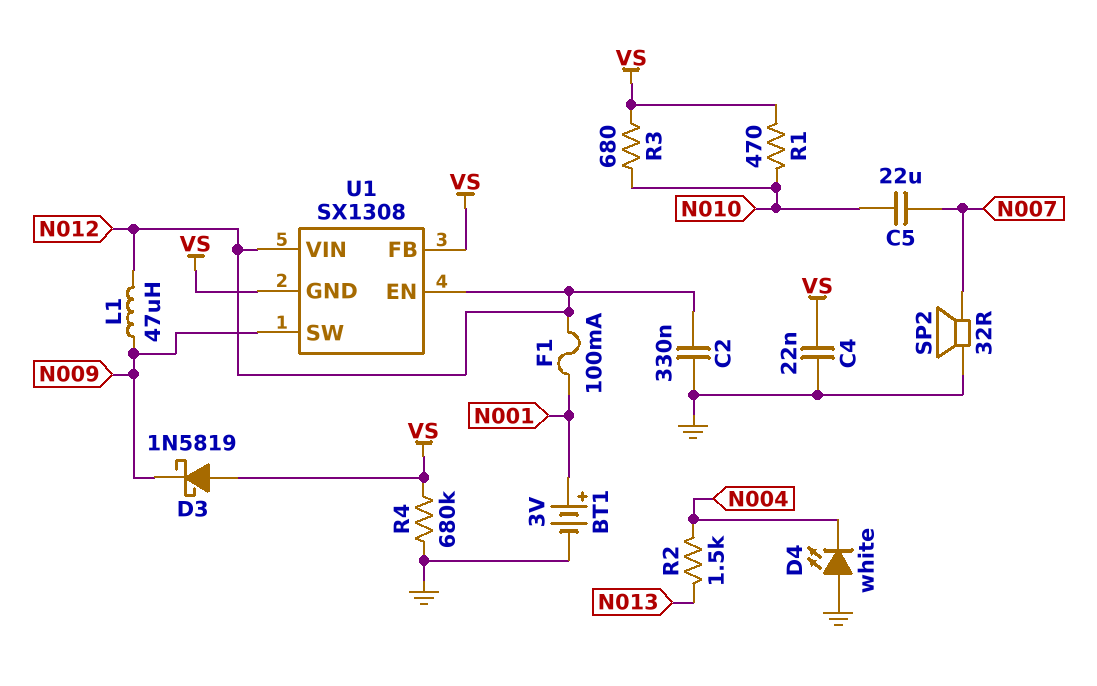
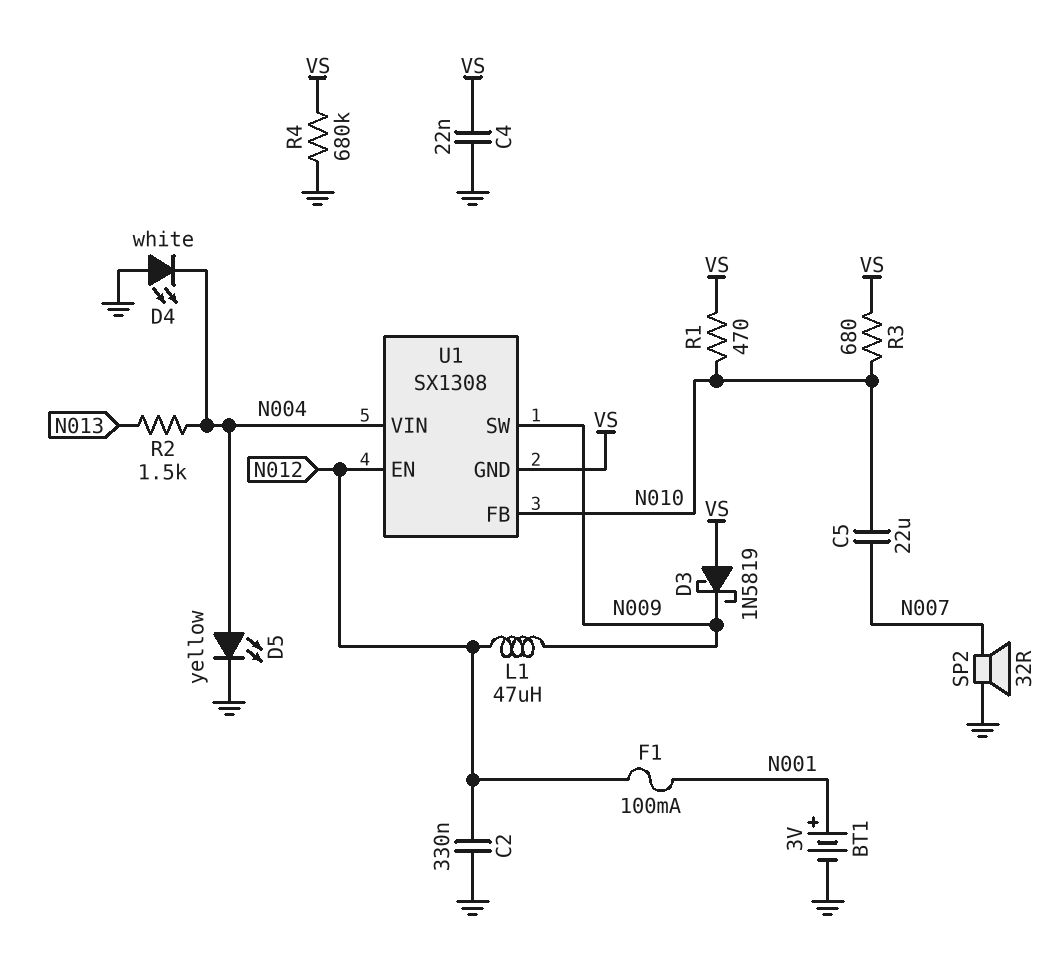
D5: none -> LED yellow (A N004, K GND)
U1 pin FB: VS -> N010
U1 pin VIN: N012 -> N004

